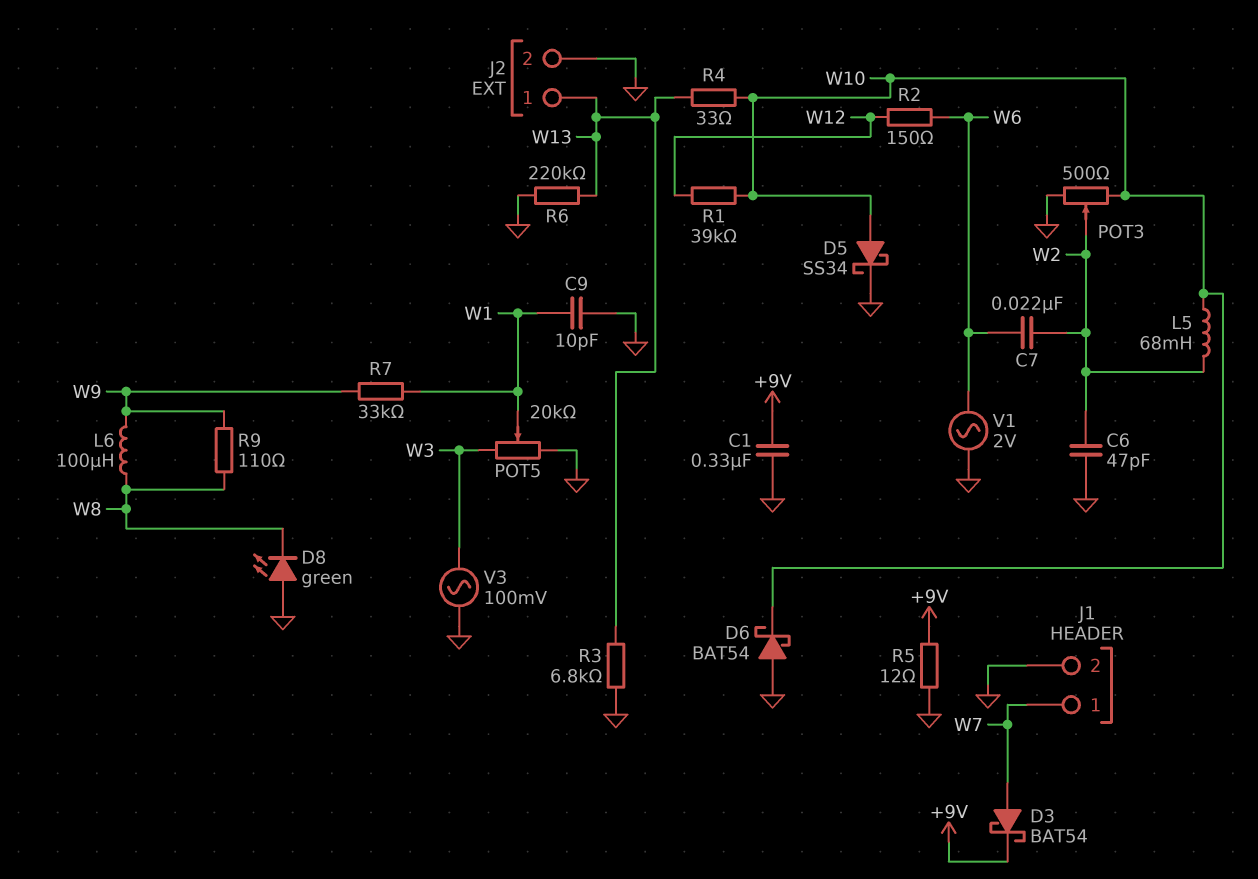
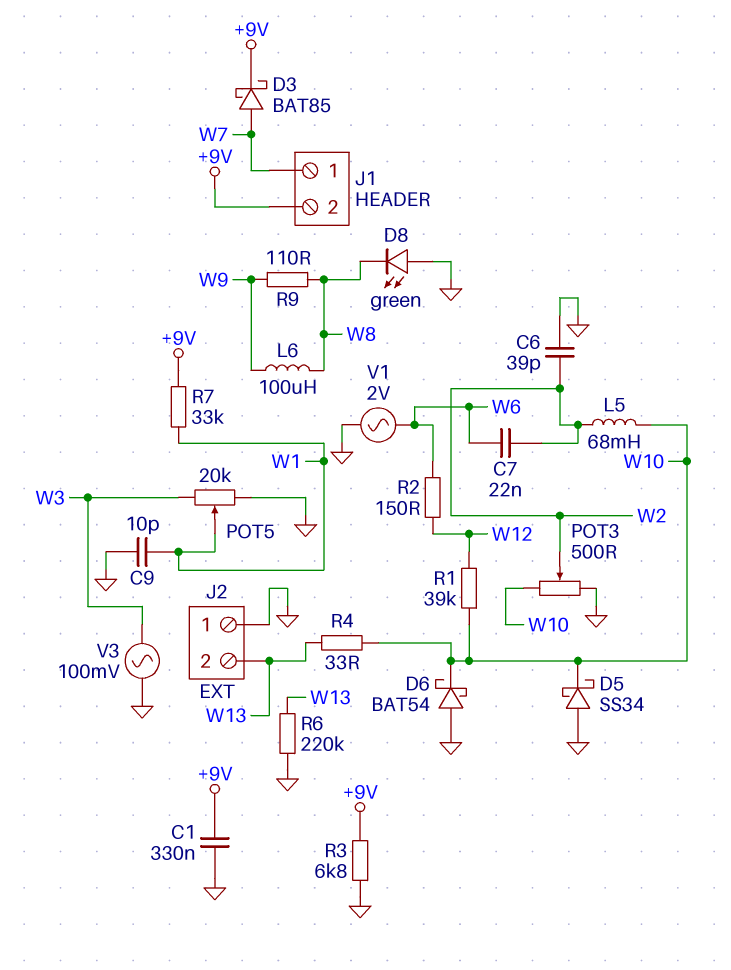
C6: 47pF (GND, W2) -> 39pF (GND, W2)
D3: schottky BAT54 (A W7, K +9V) -> schottky BAT85 (A W7, K +9V)
D5: schottky SS34 (A W10, K GND) -> schottky SS34 (A GND, K W10)
J1 pin 2: GND -> +9V
J2 pin 1: W13 -> GND
J2 pin 2: GND -> W13
R3: 6.8k (GND, W13) -> 6.8k (+9V, GND)
R5: 12 (+9V, GND) -> none
R7: 33k (W1, W9) -> 33k (+9V, W1)

